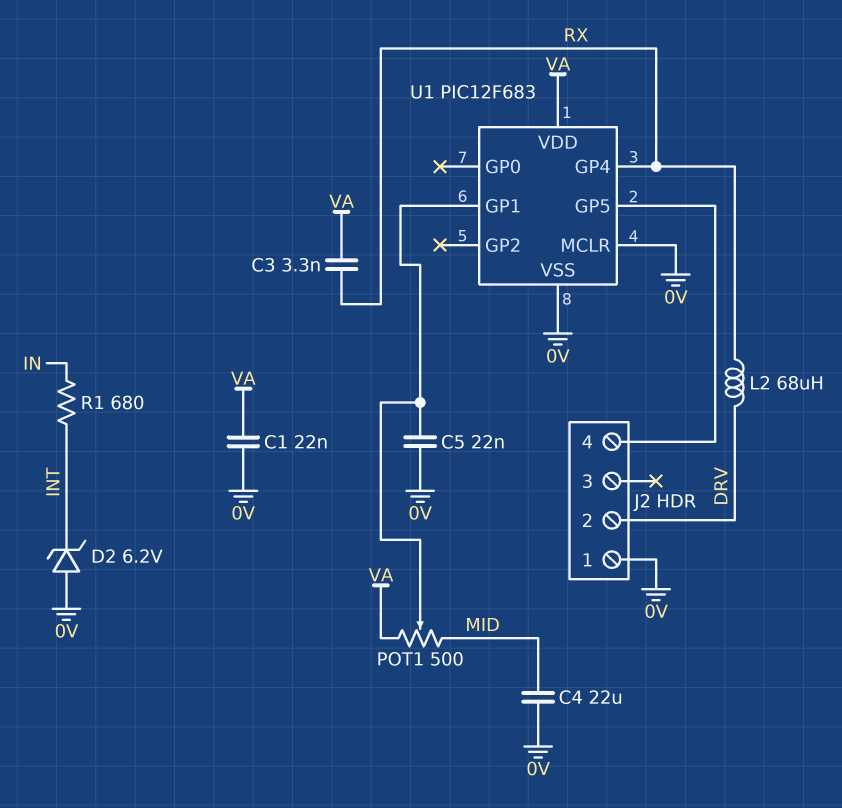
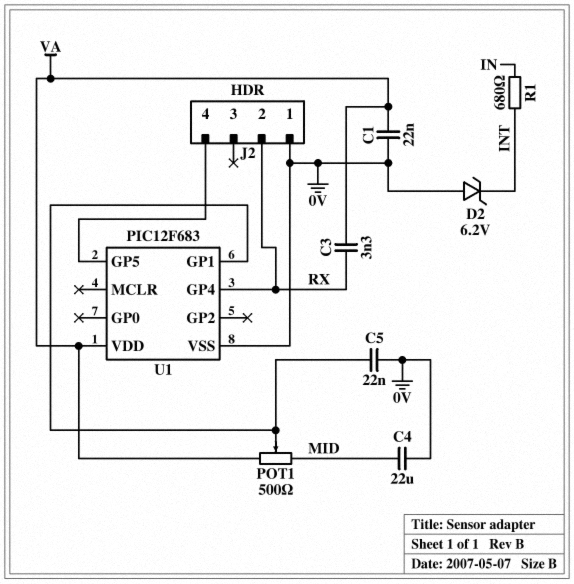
J2 pin 2: DRV -> RX
L2: 68uH (DRV, RX) -> none
U1 pin MCLR: 0V -> none

